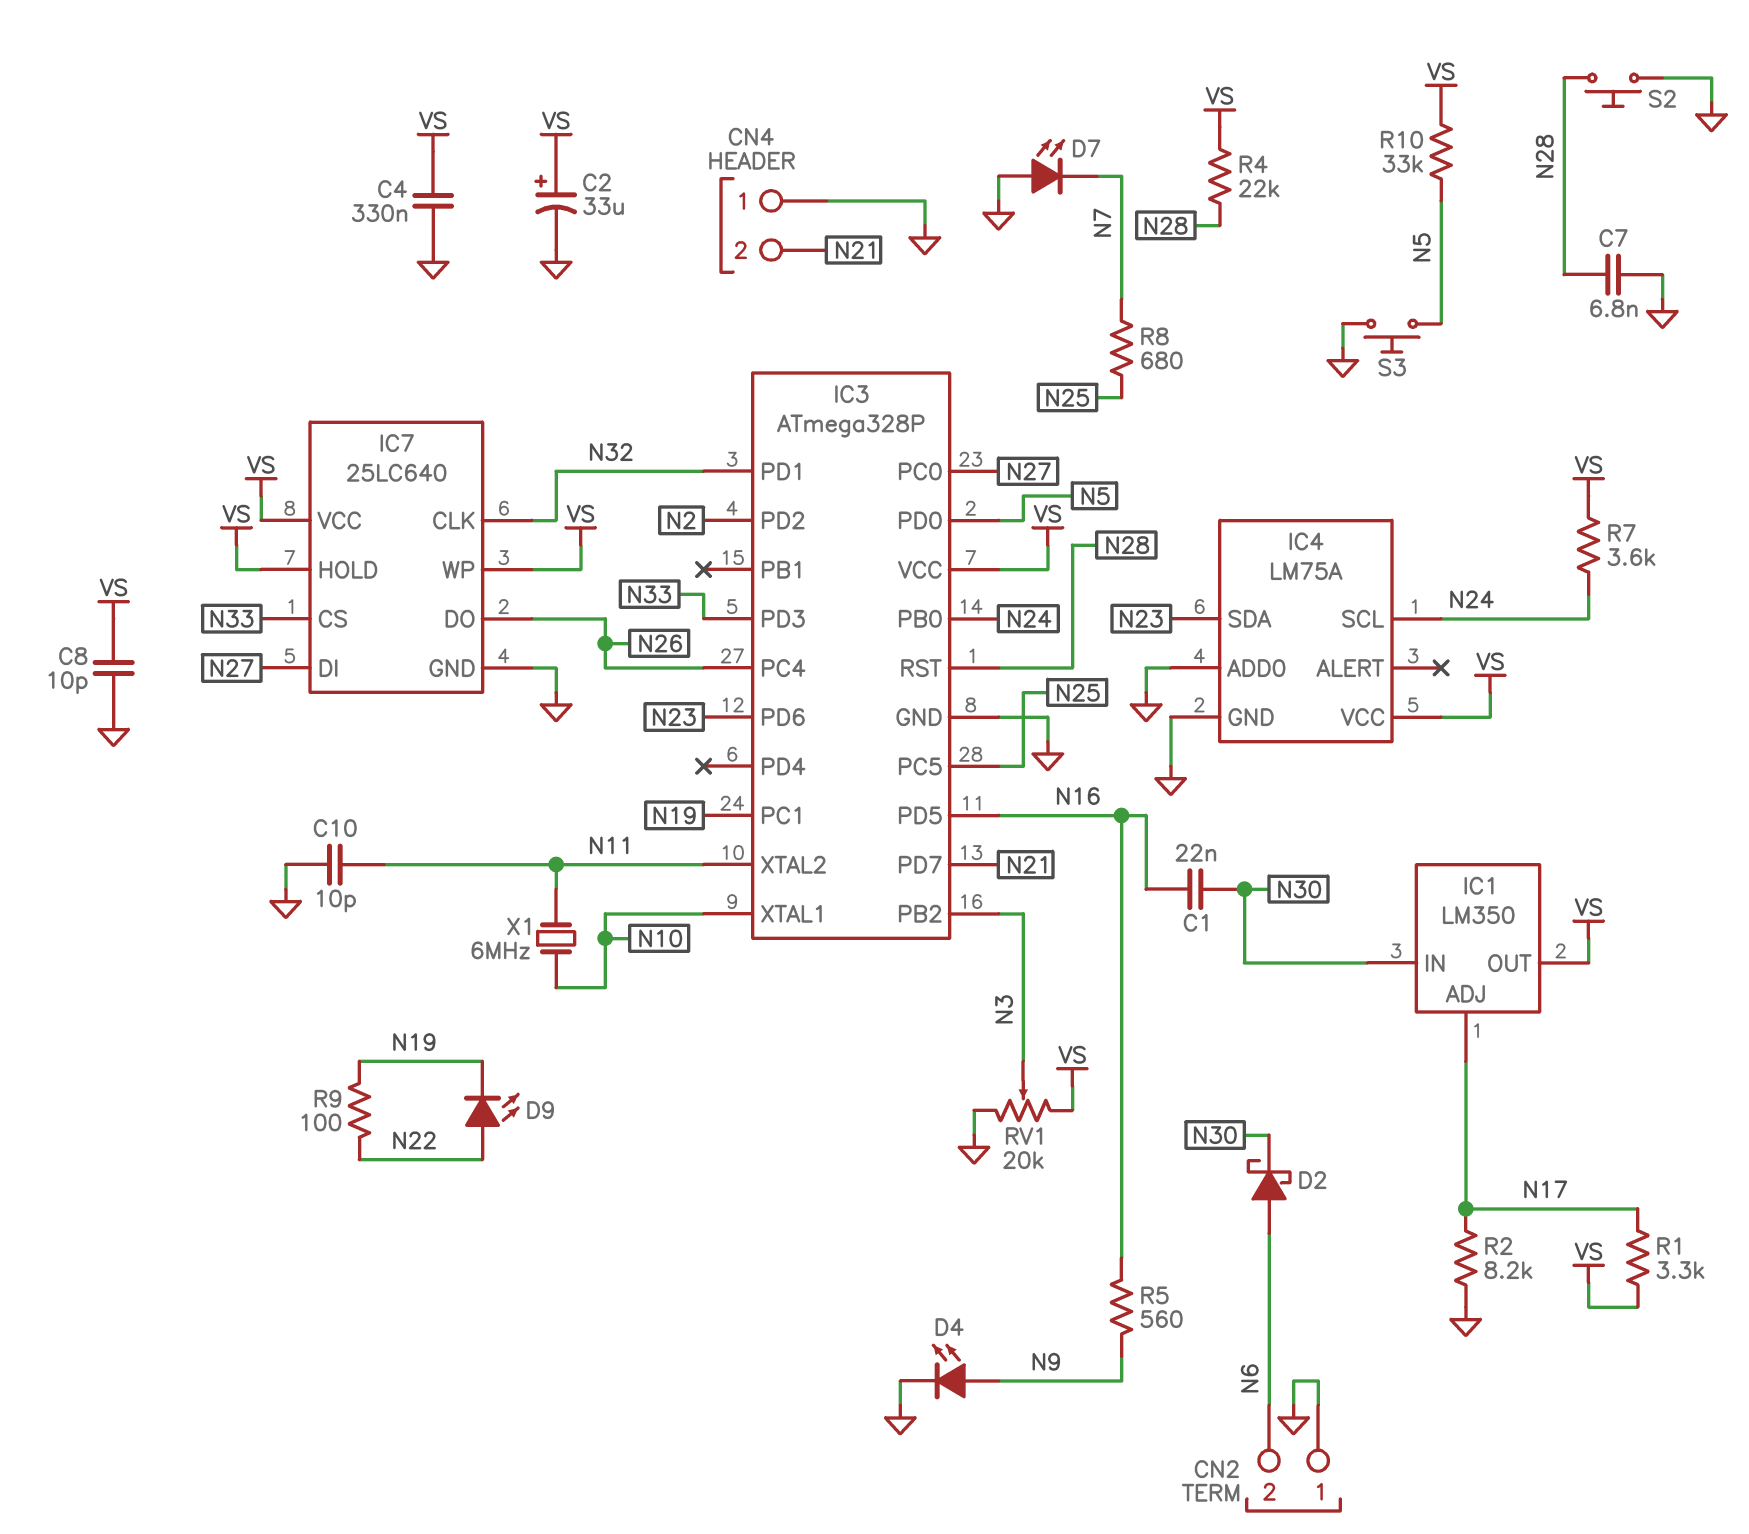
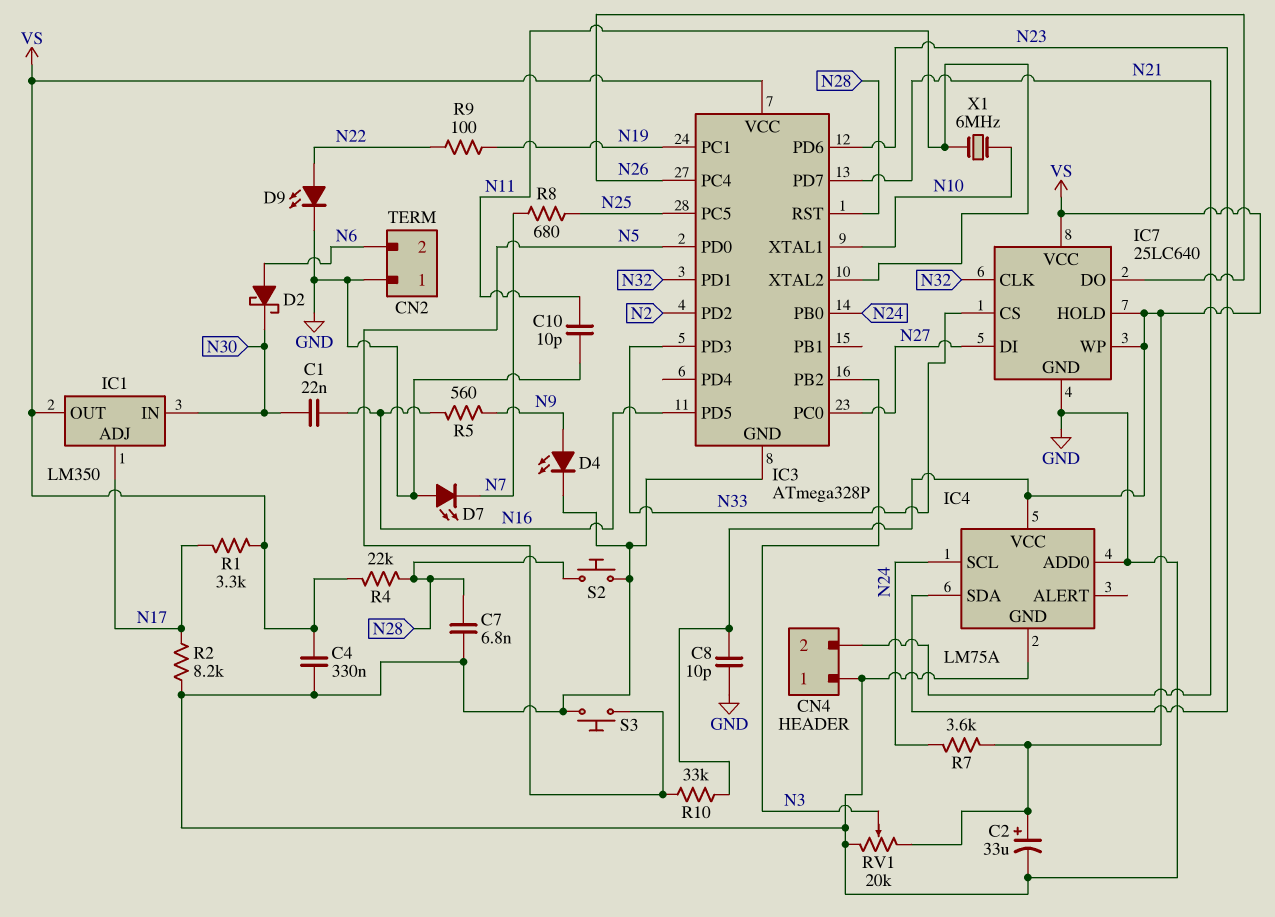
D9: LED (A N22, K N19) -> LED (A N22, K GND)

